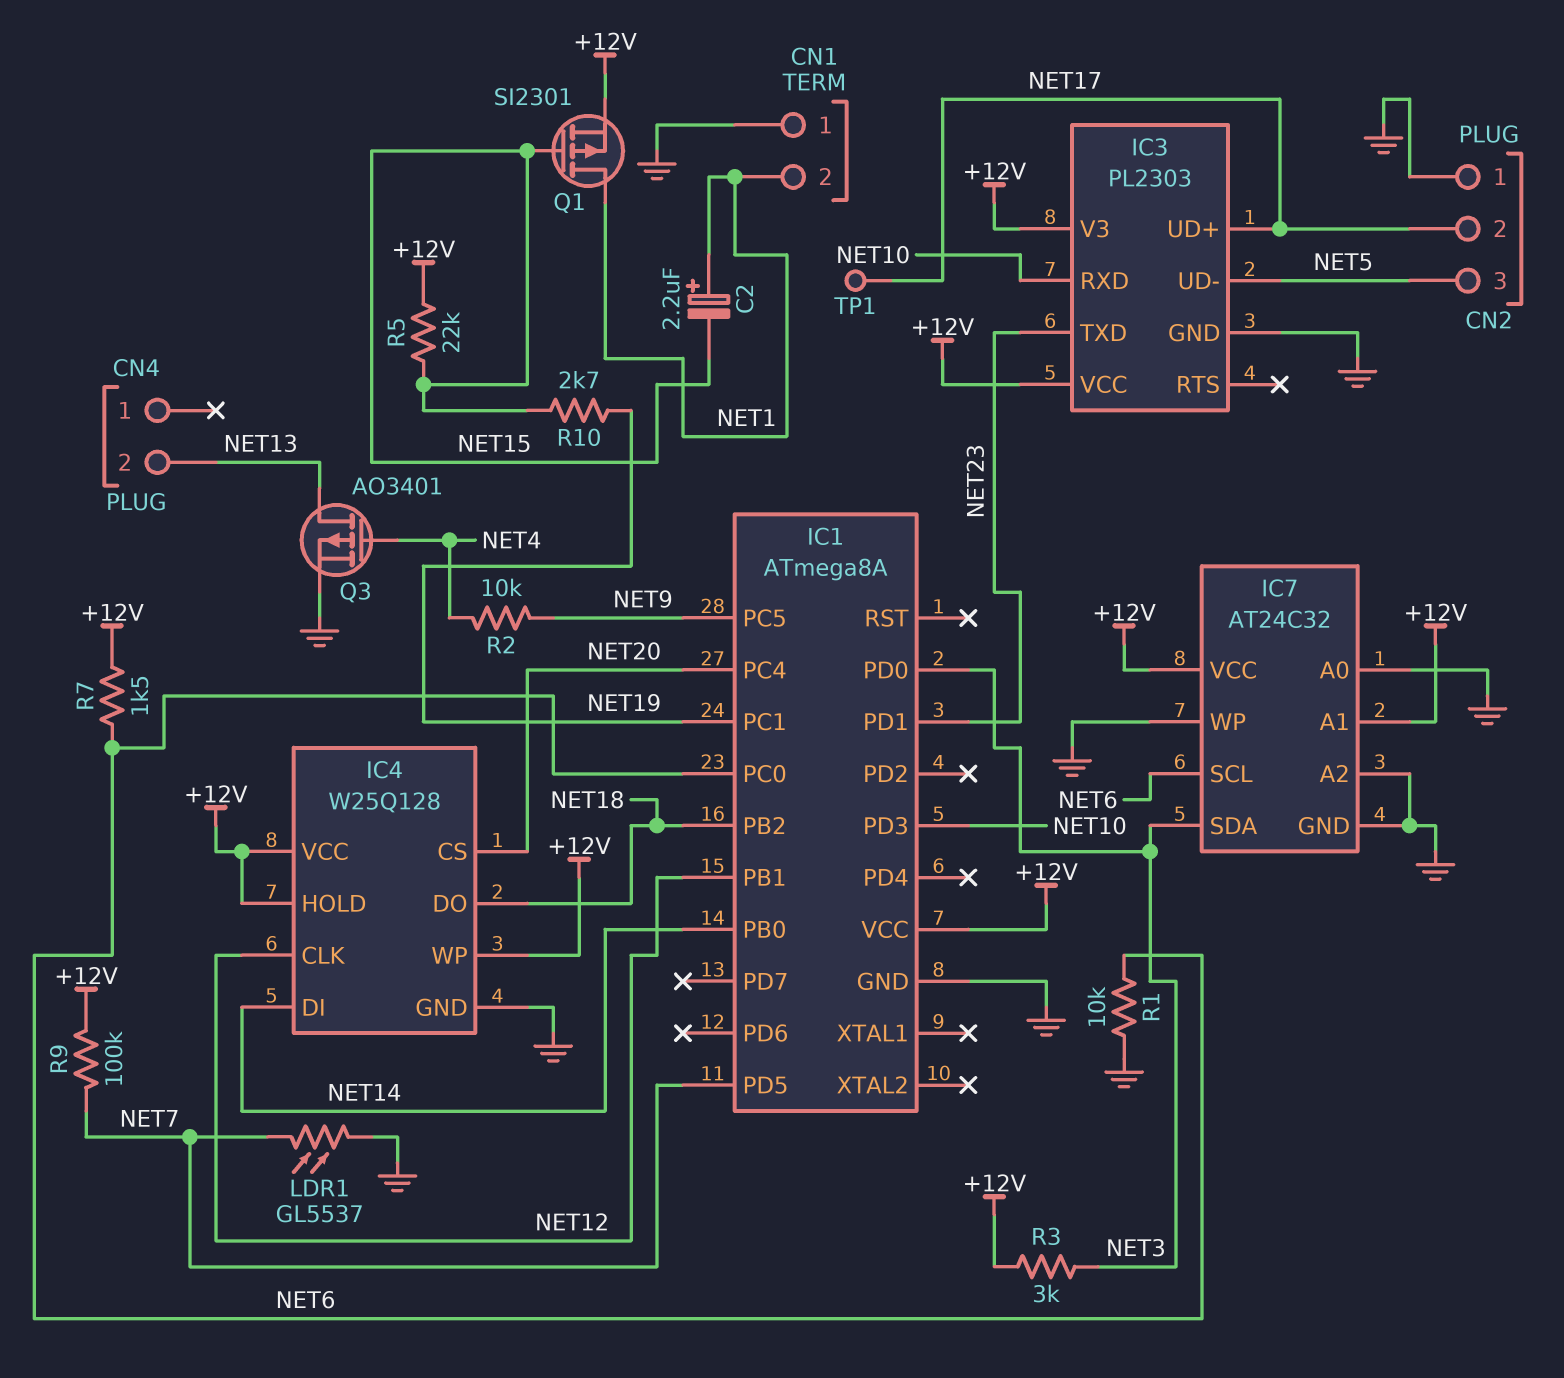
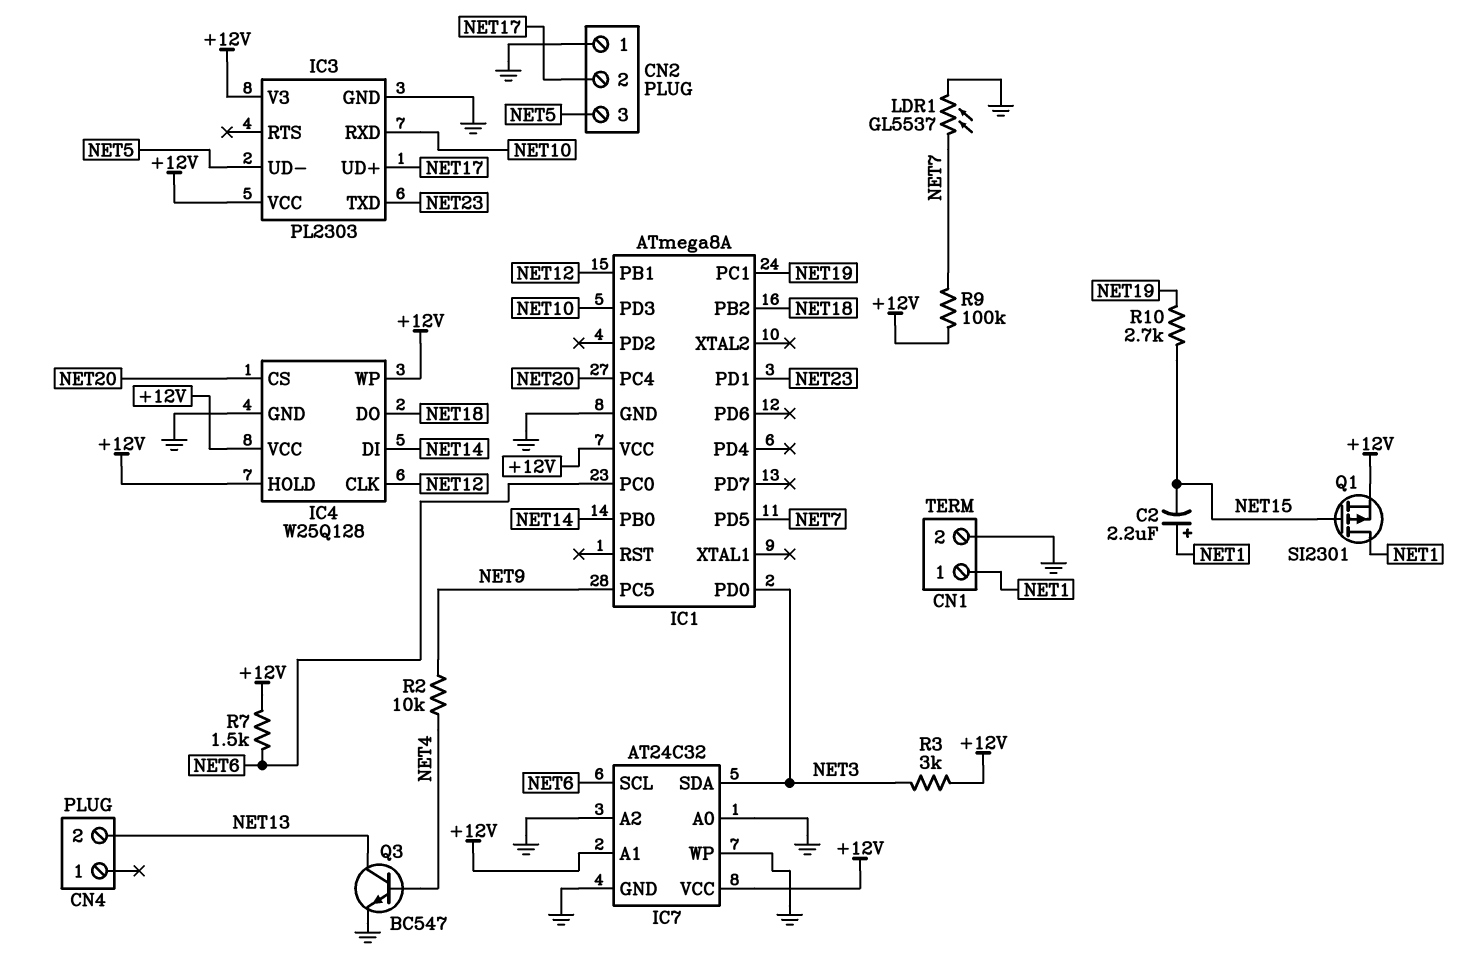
CN1 pin 1: GND -> NET1
CN1 pin 2: NET1 -> GND
Q3: PMOS AO3401 (G NET4, D NET13, S GND) -> NPN BC547 (B NET4, C NET13, E GND)
R1: 10k (GND, NET6) -> none
R5: 22k (+12V, NET15) -> none
TP1: test point (NET17) -> none

